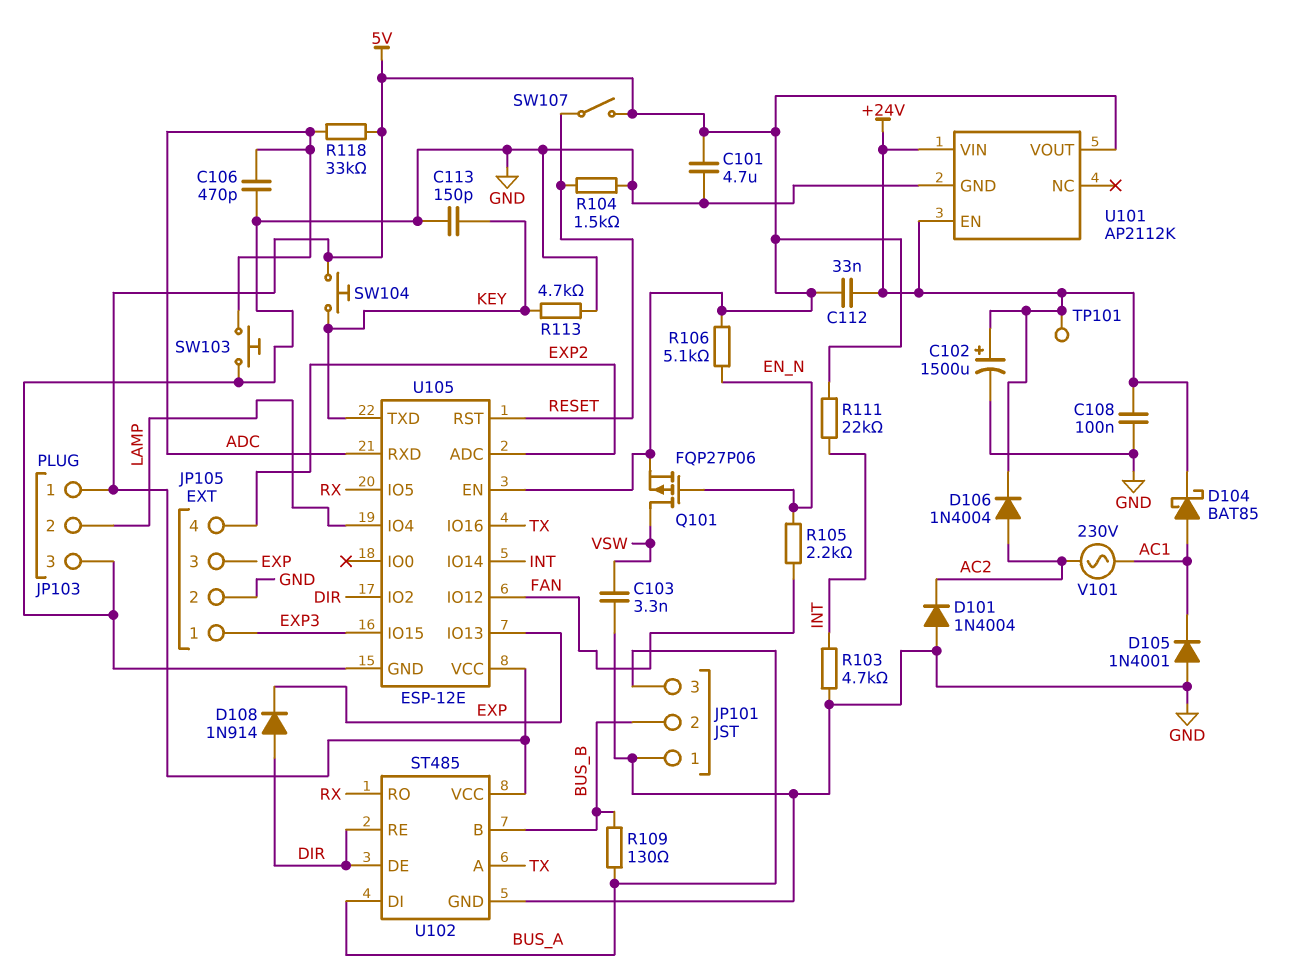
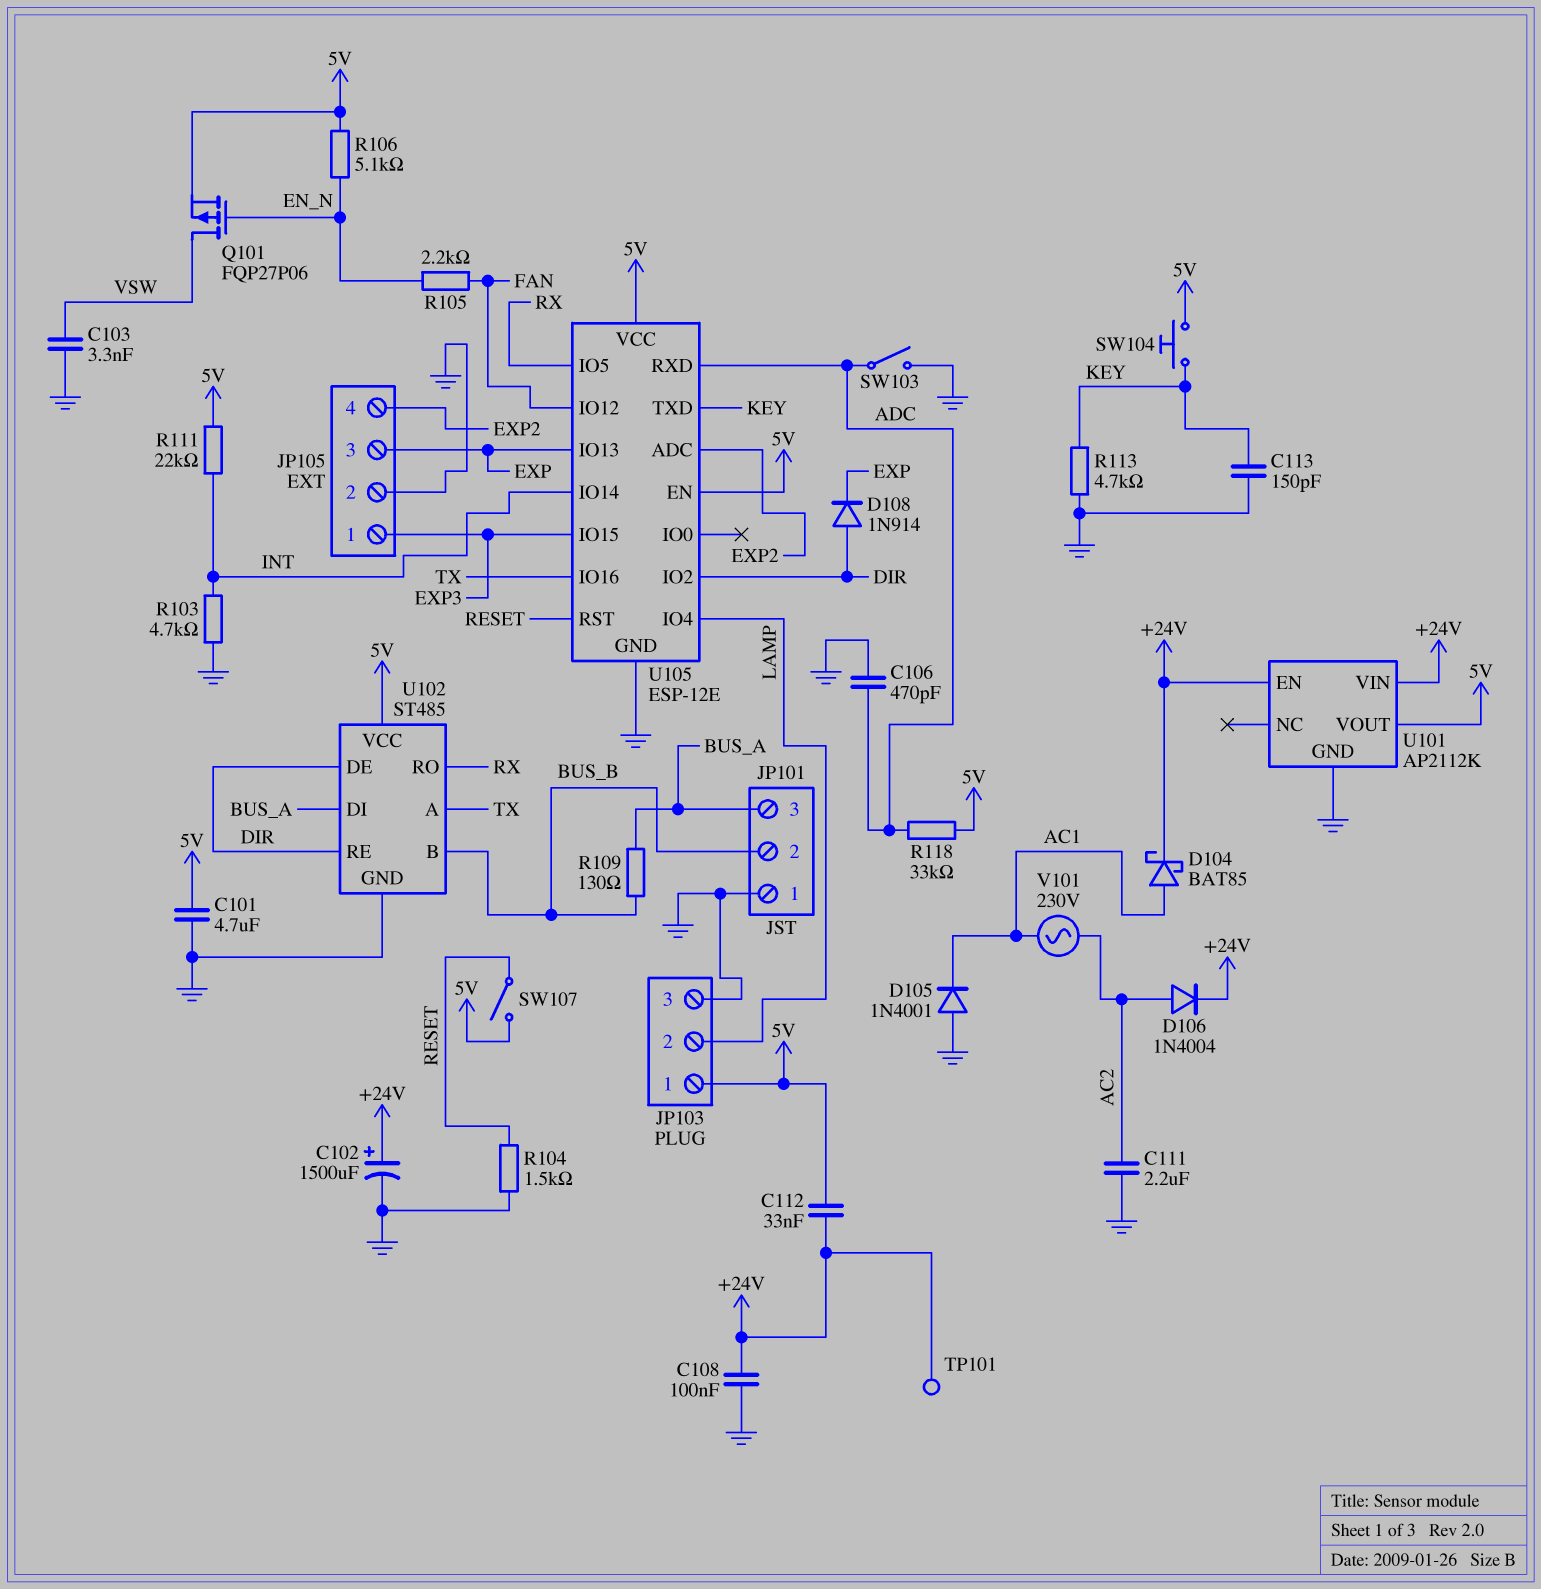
C111: none -> 2.2uF (AC2, GND)
D101: diode 1N4004 (A GND, K AC2) -> none
SW103: button (ADC, GND) -> switch (ADC, GND)

